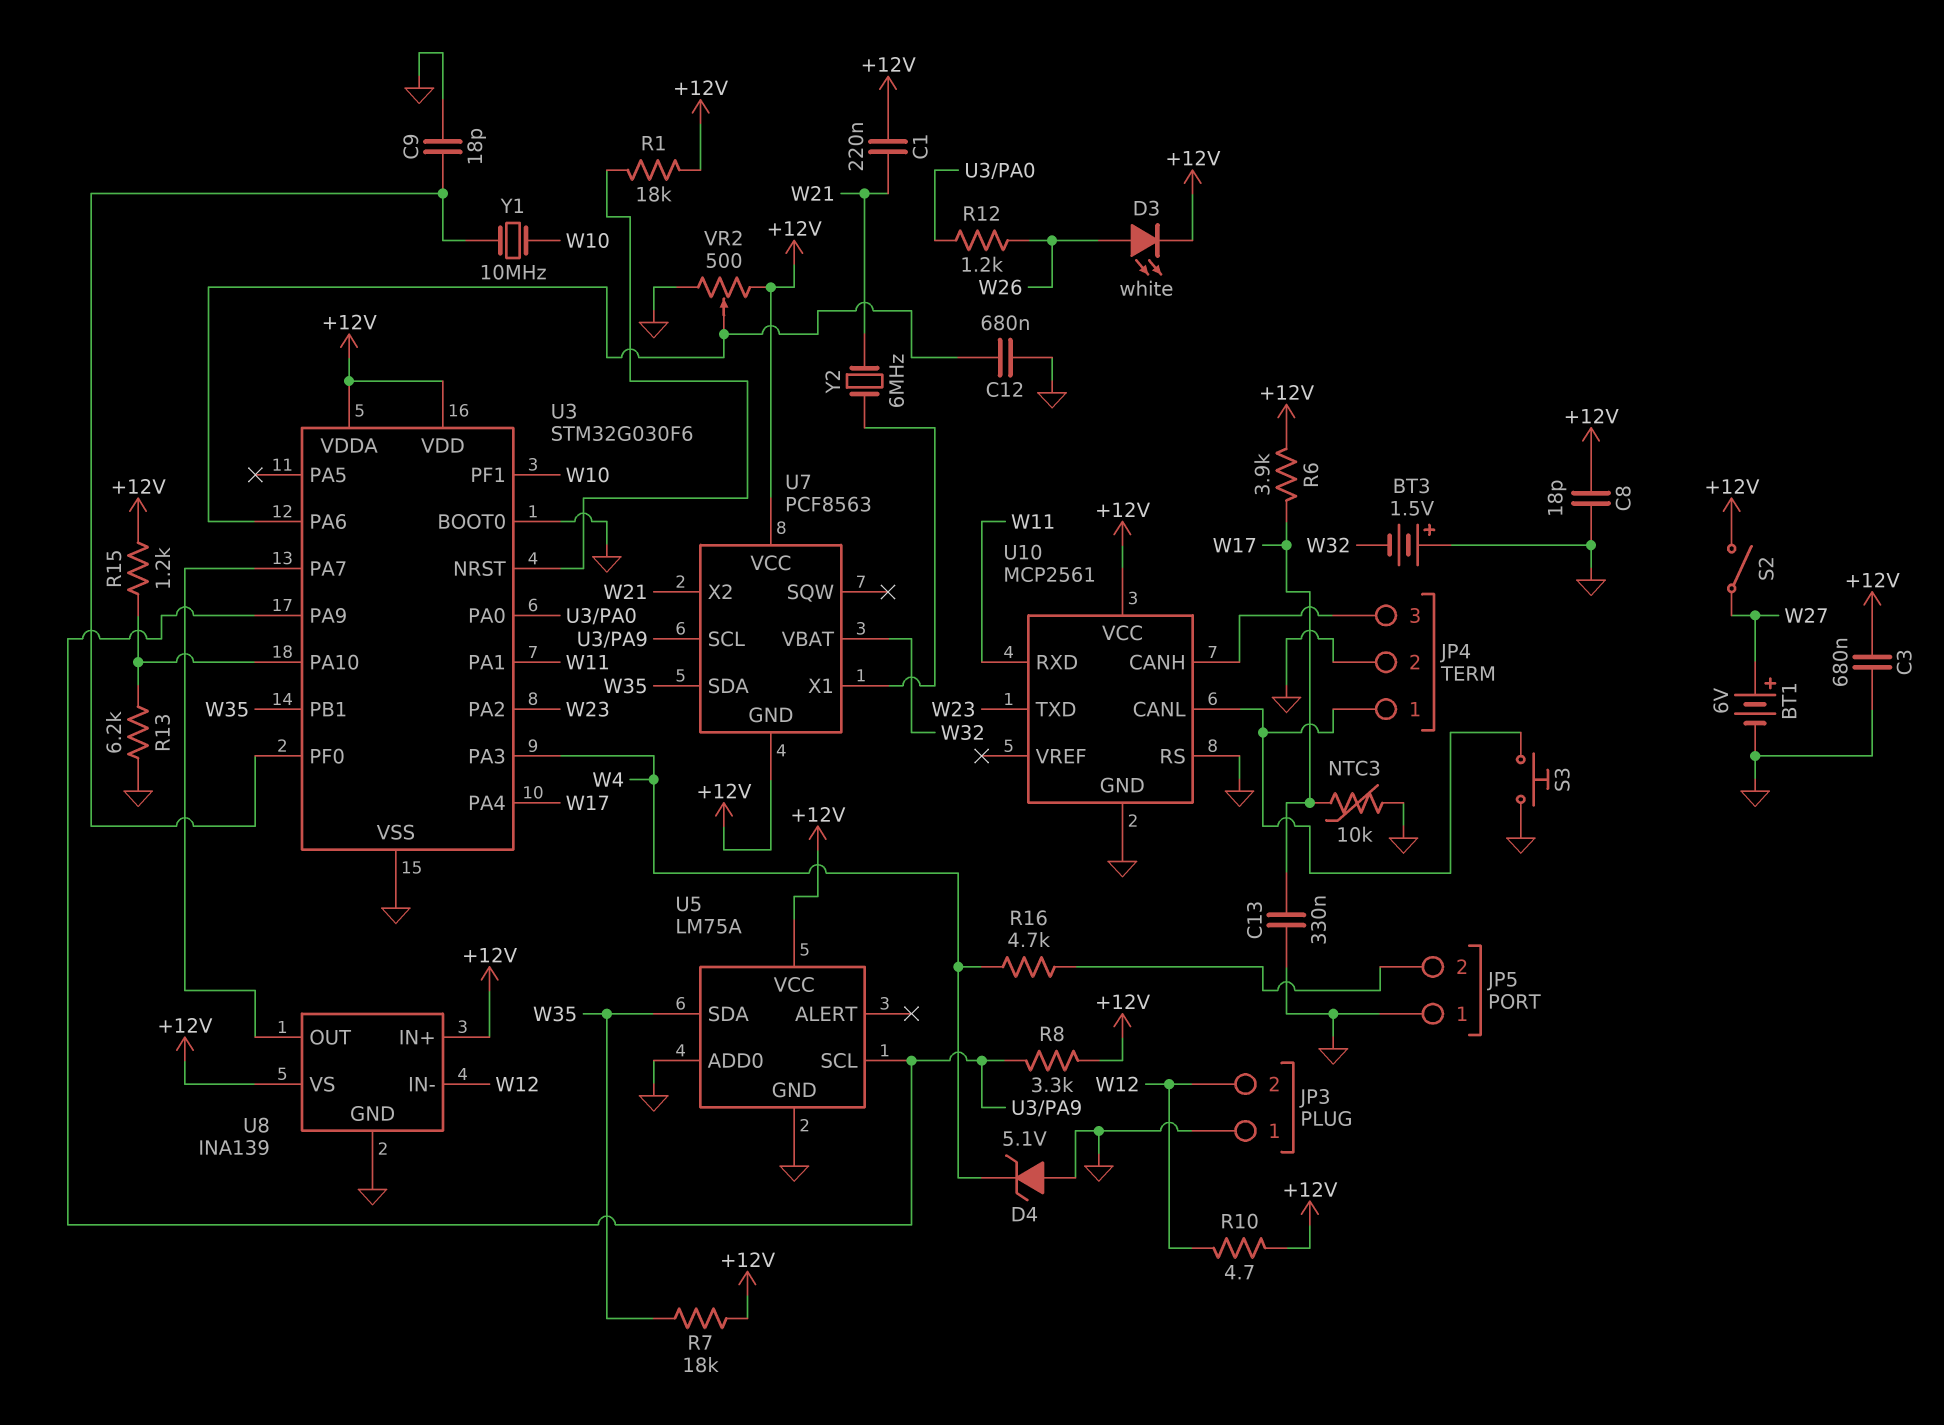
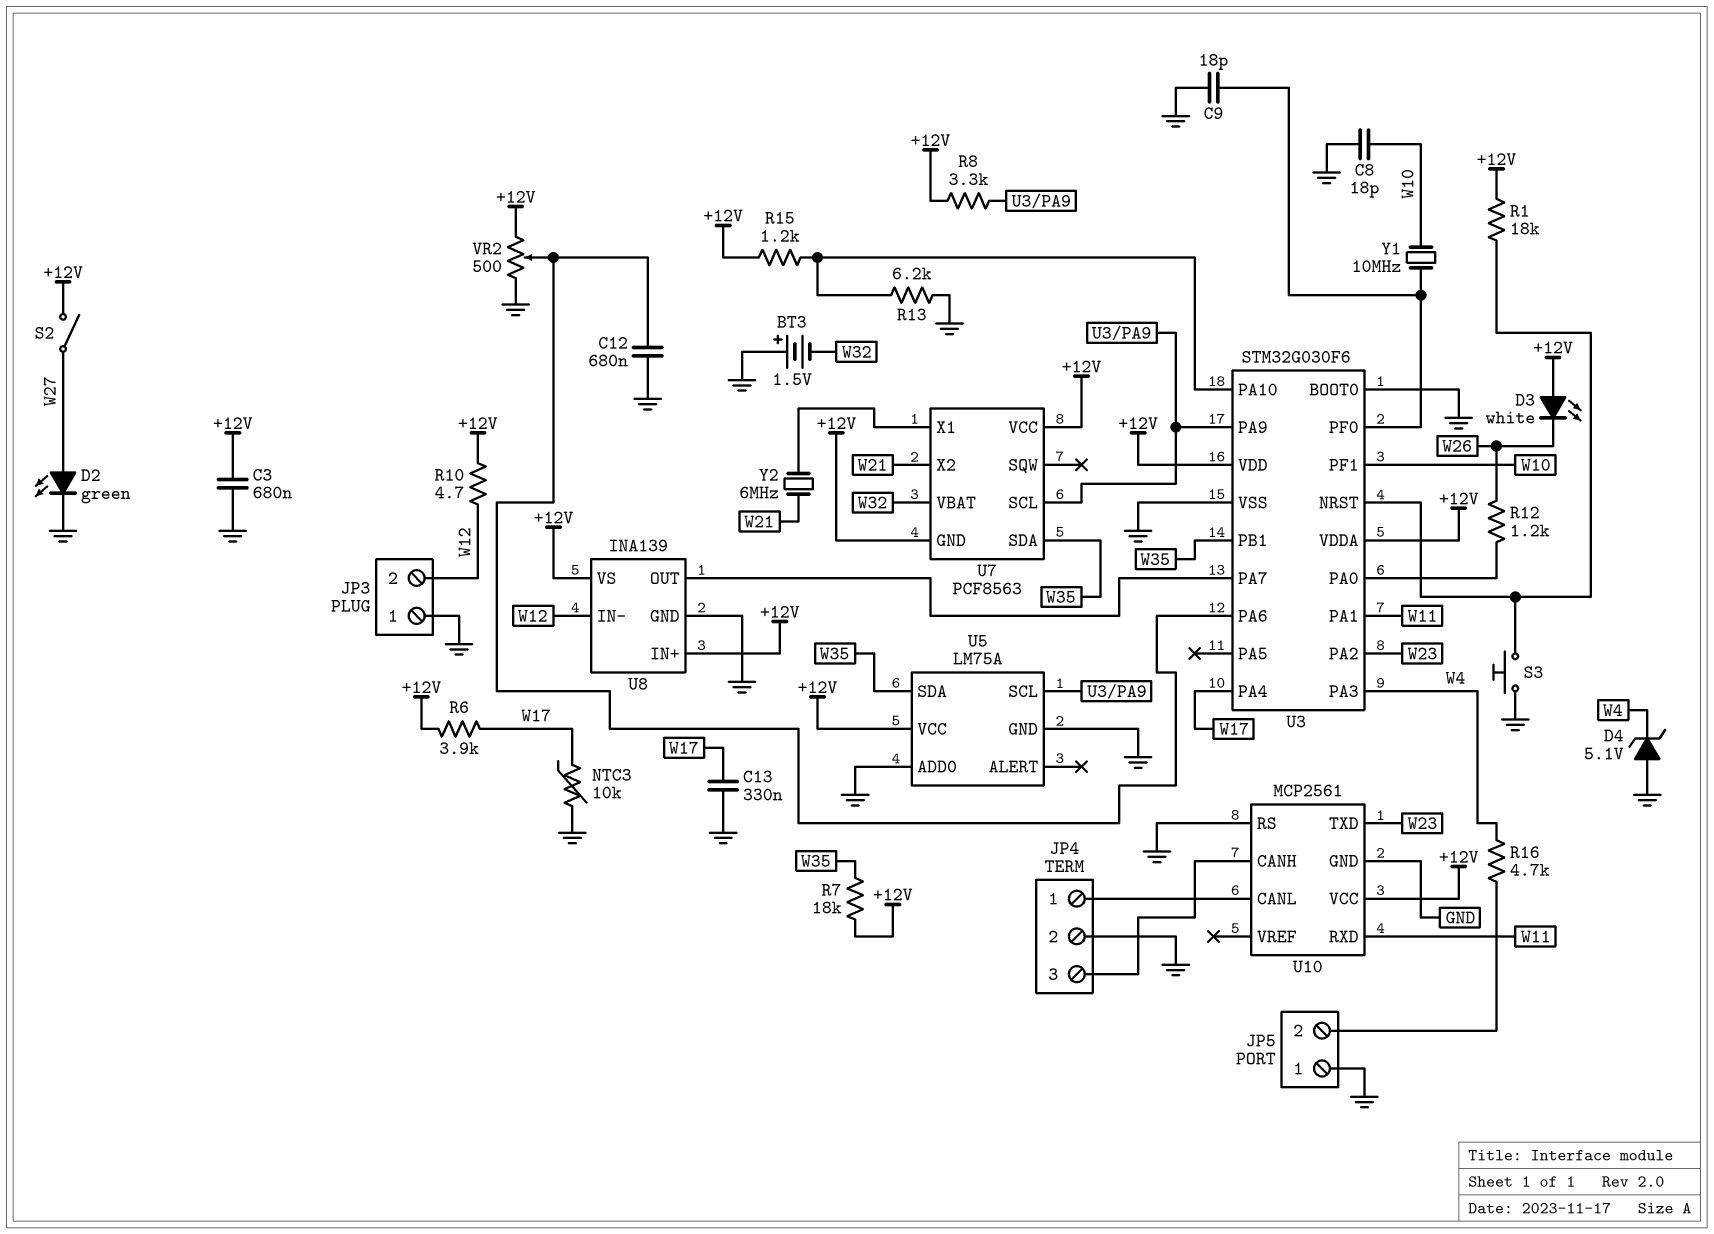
BT1: 6V (plus W27, minus GND) -> none
C1: 220nF (+12V, W21) -> none
C8: 18pF (+12V, GND) -> 18pF (GND, W10)
D2: none -> LED green (A W27, K GND)
D3: LED white (A W26, K +12V) -> LED white (A +12V, K W26)
S3: button (GND, JP4/1) -> button (GND, U3/NRST)

